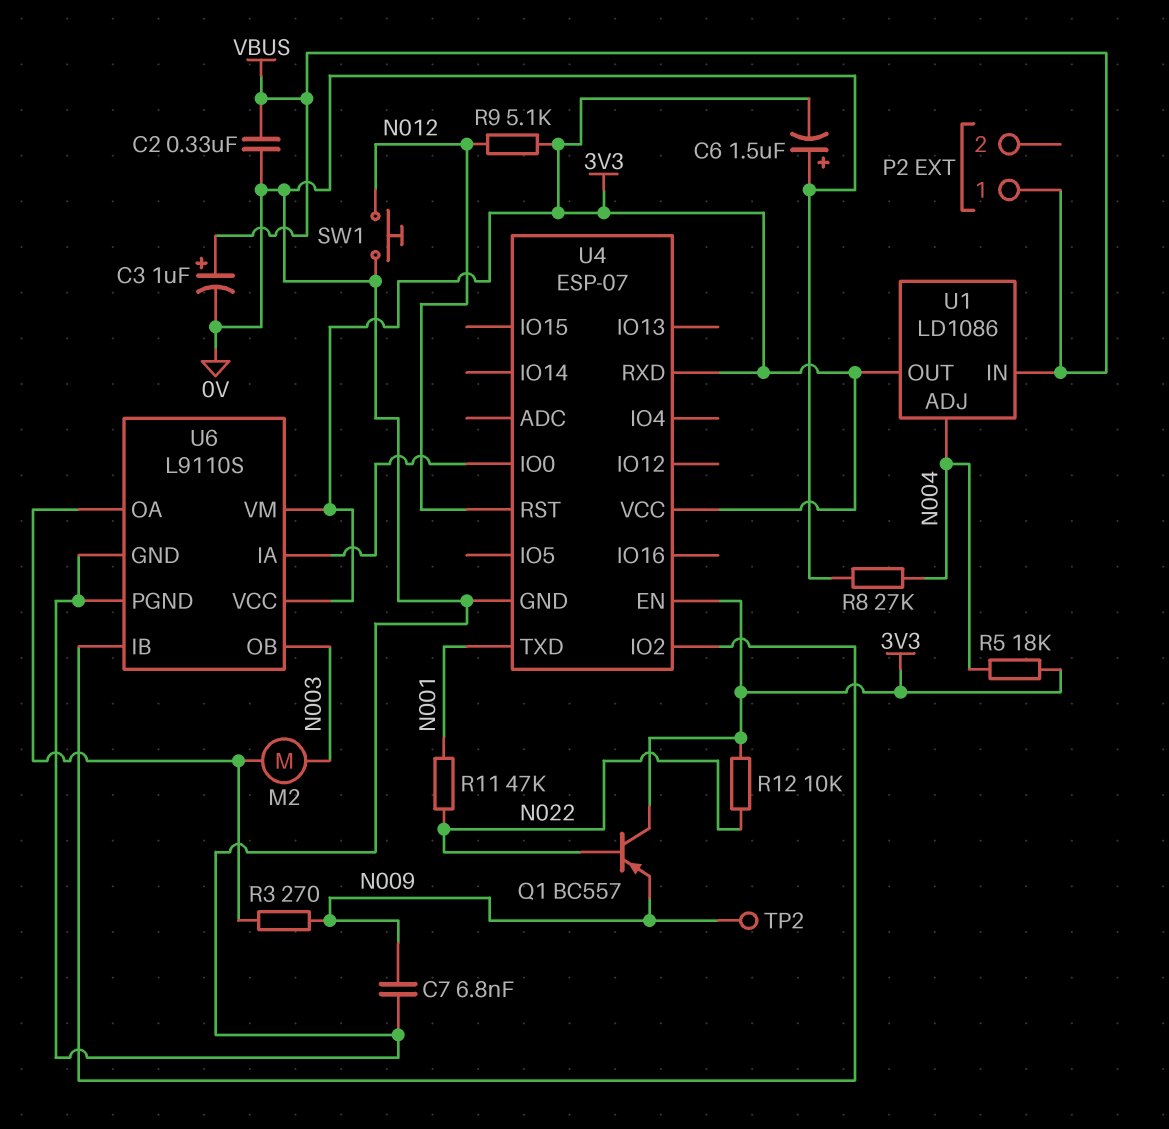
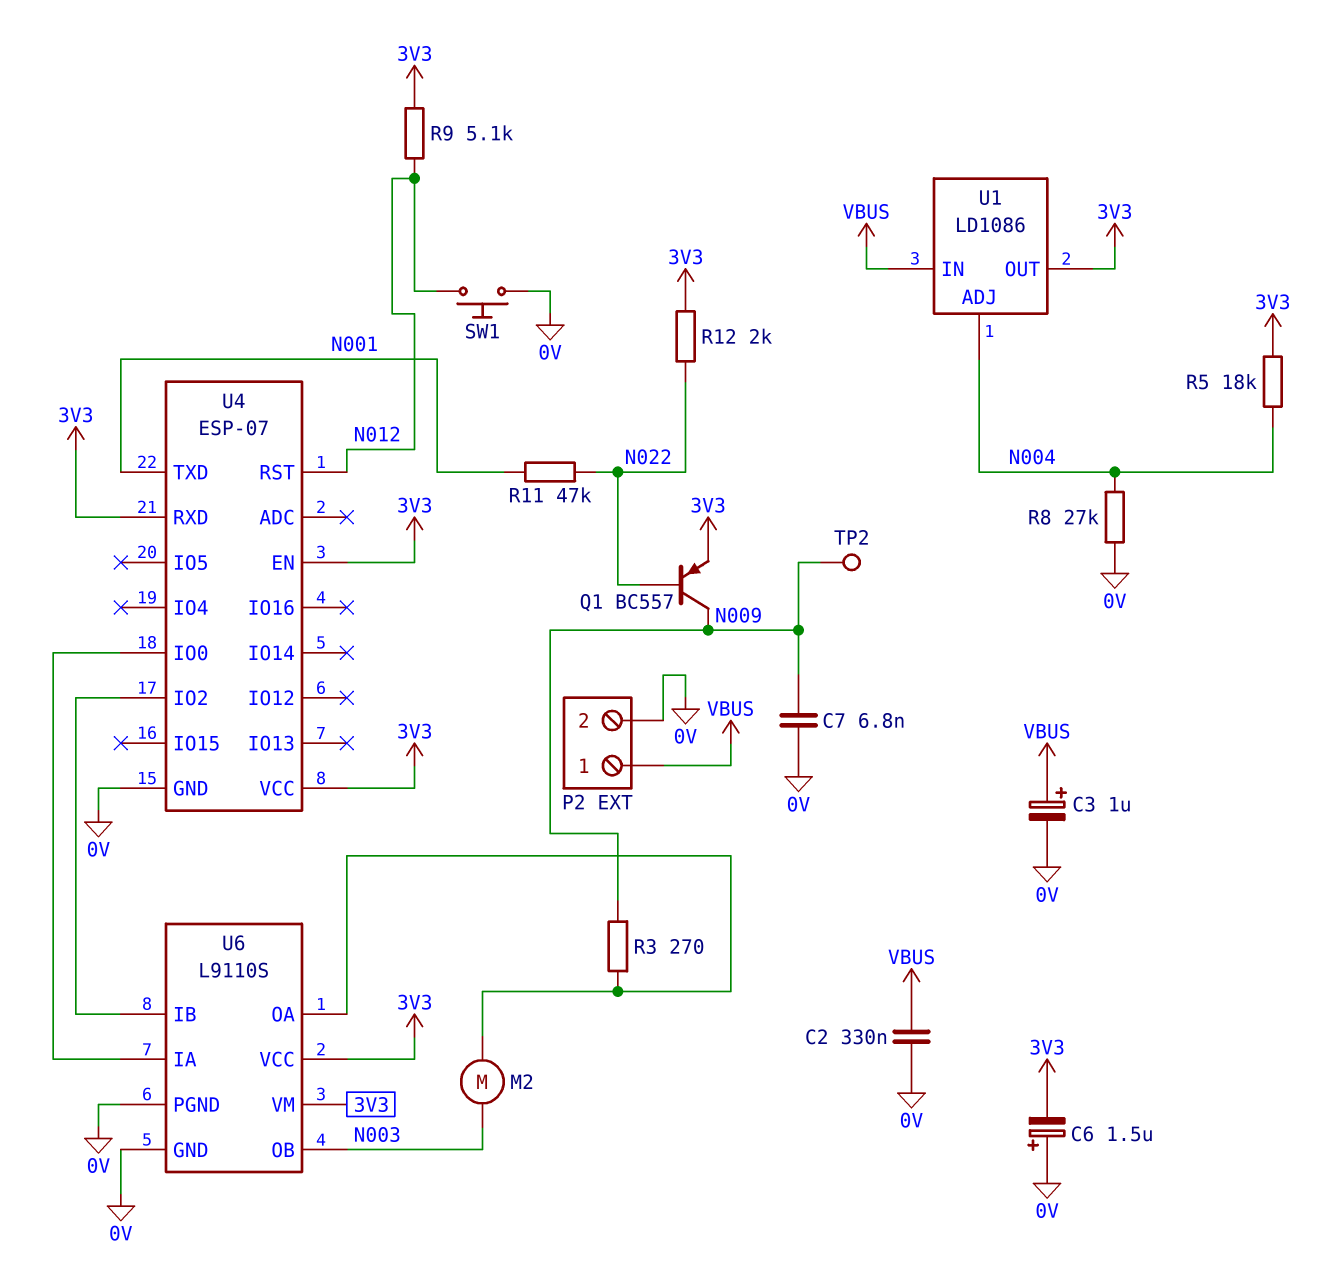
P2 pin 2: none -> 0V
Q1: PNP BC557 (B N022, C 3V3, E N009) -> PNP BC557 (B N022, C N009, E 3V3)
R12: 10k (3V3, N022) -> 2k (3V3, N022)

